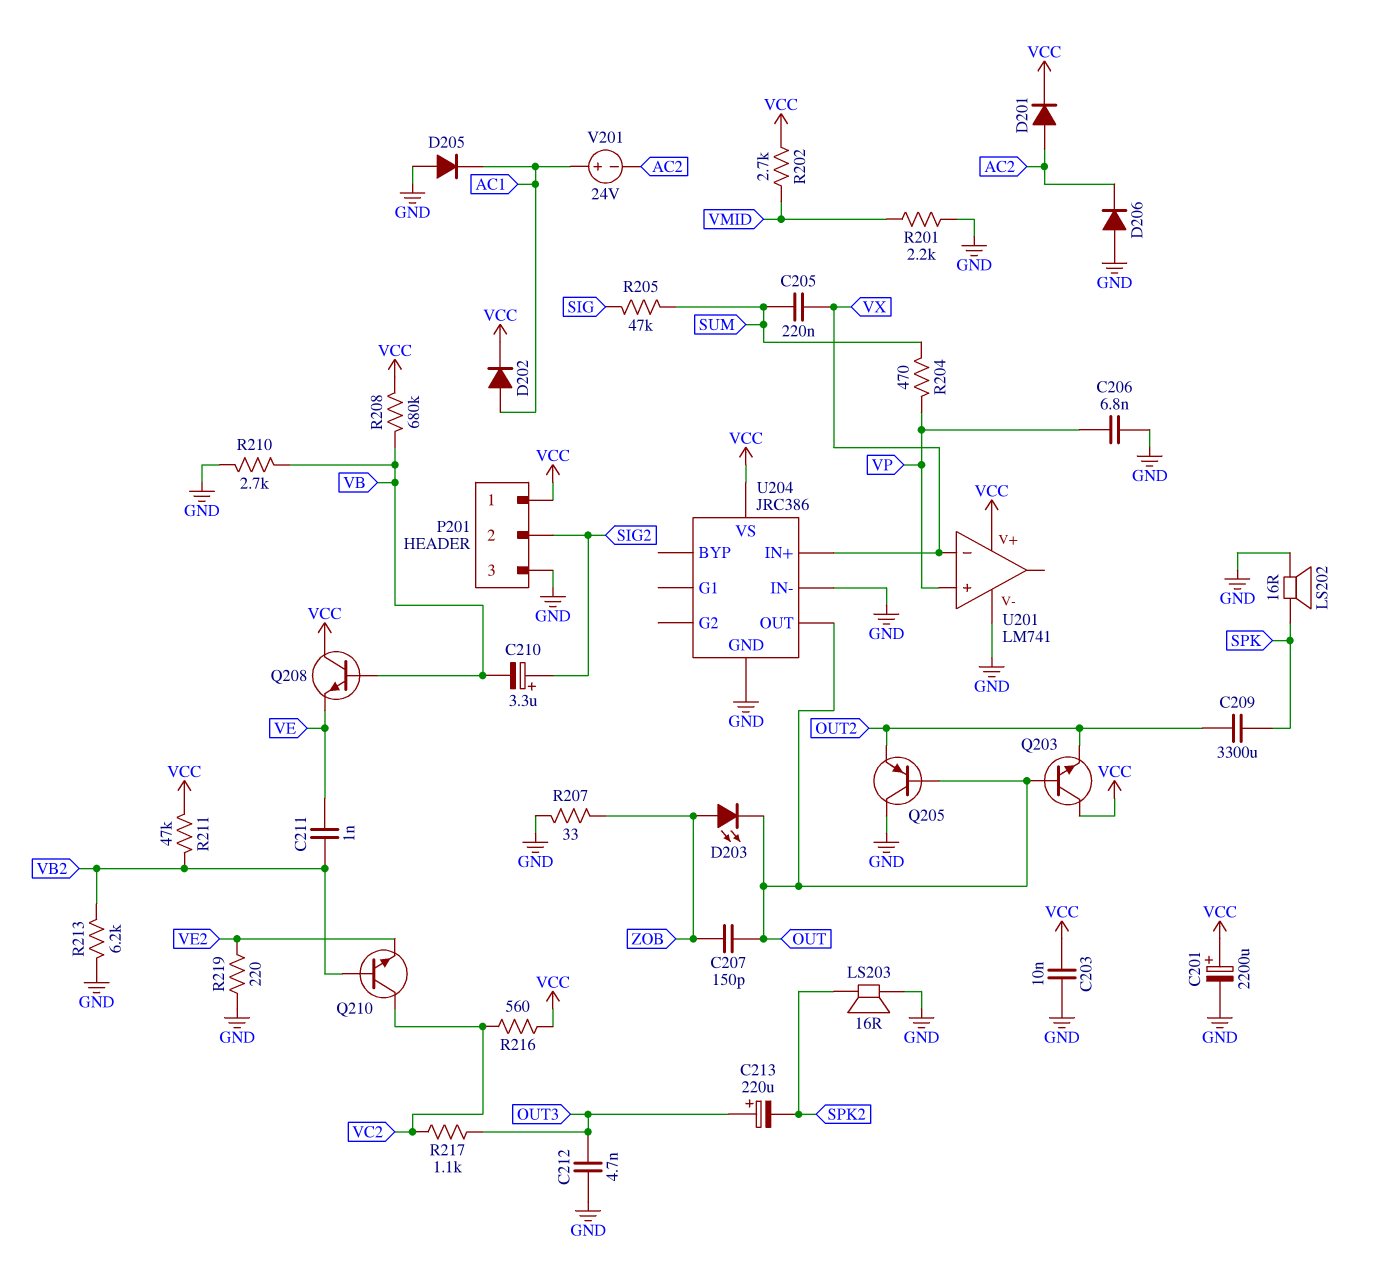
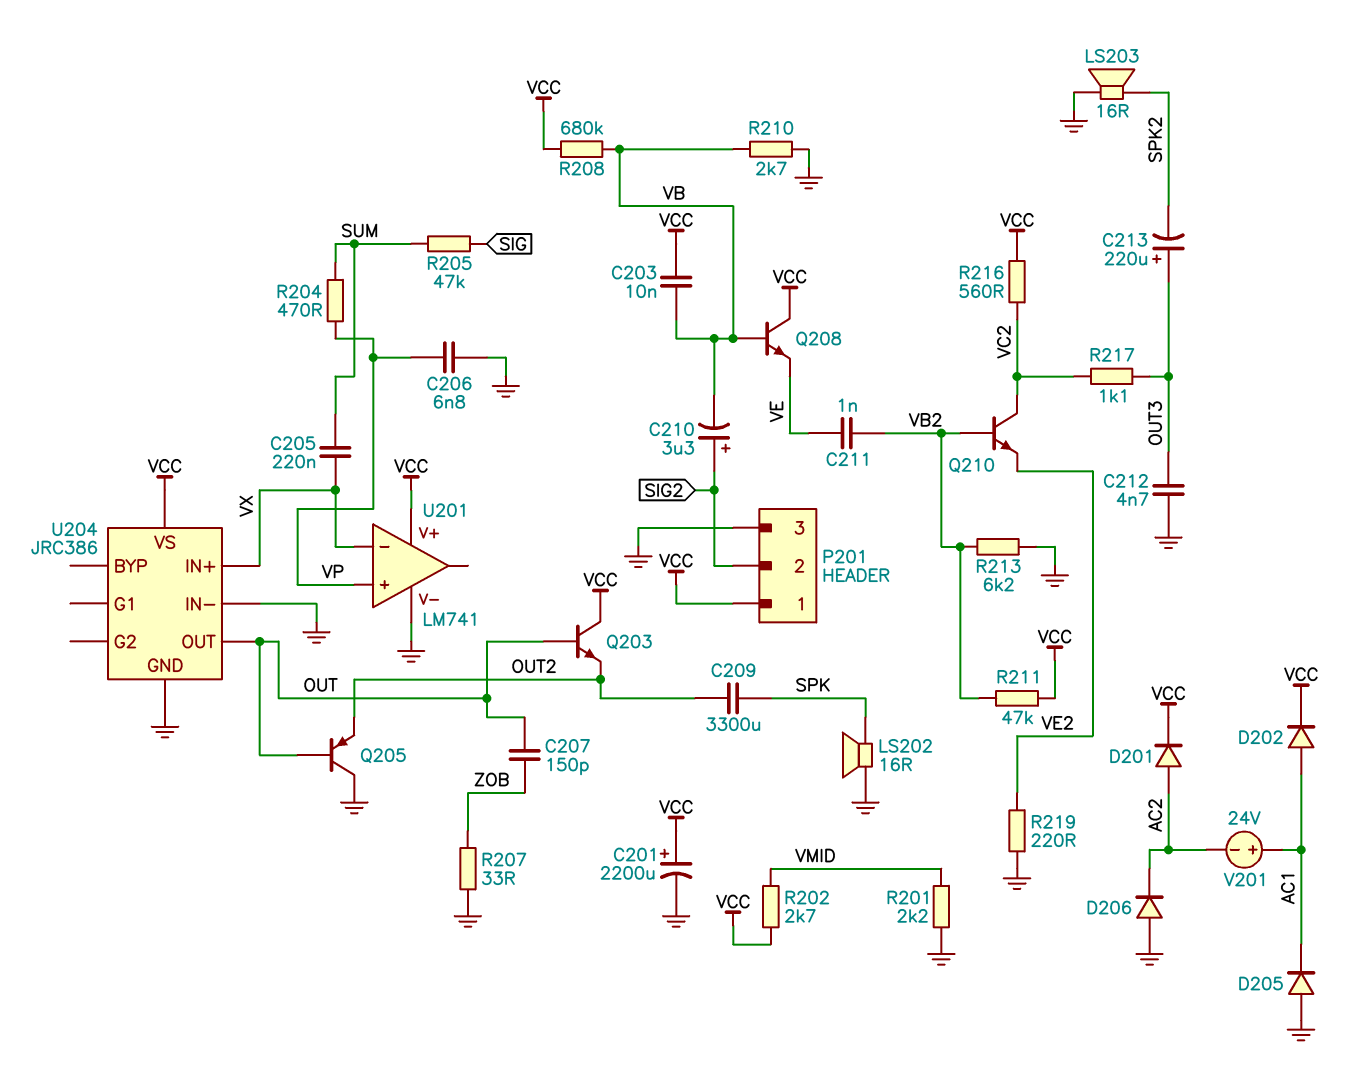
C203: 10nF (GND, VCC) -> 10nF (VB, VCC)
D203: LED (A ZOB, K OUT) -> none

